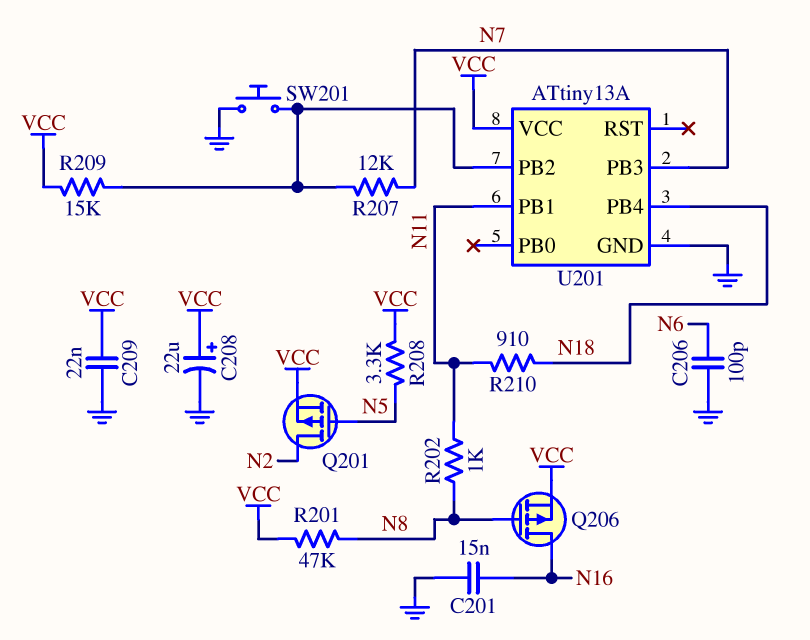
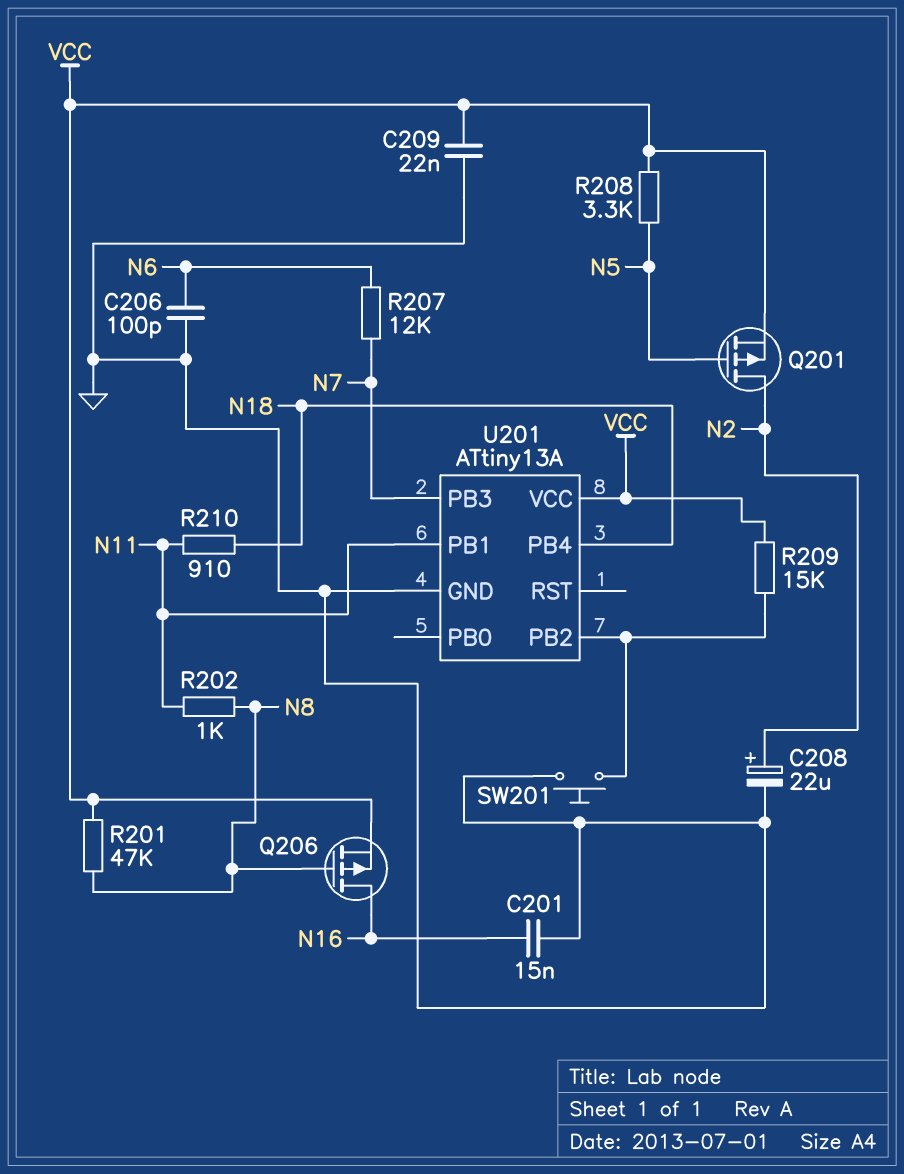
C208: 22uF (plus VCC, minus GND) -> 22uF (plus N2, minus GND)
R207: 12k (N7, U201/PB2) -> 12k (N6, N7)

